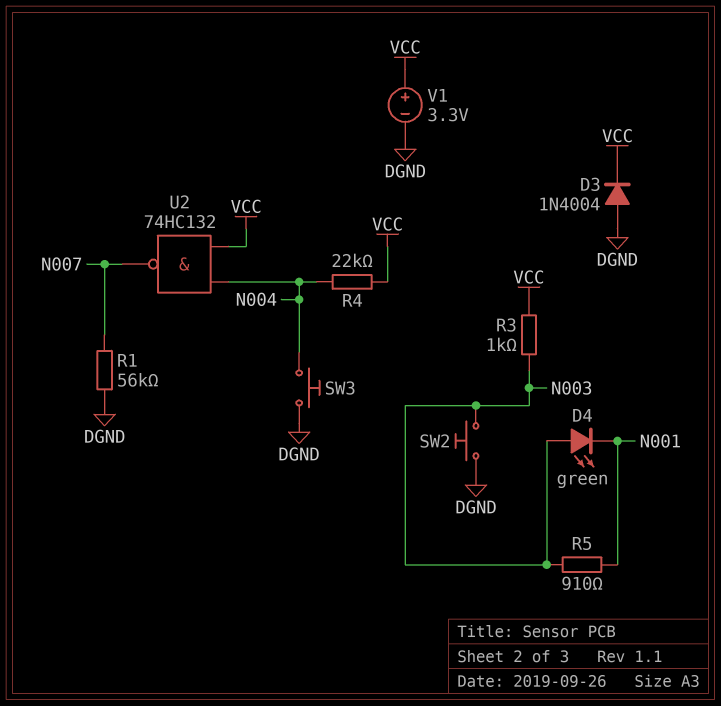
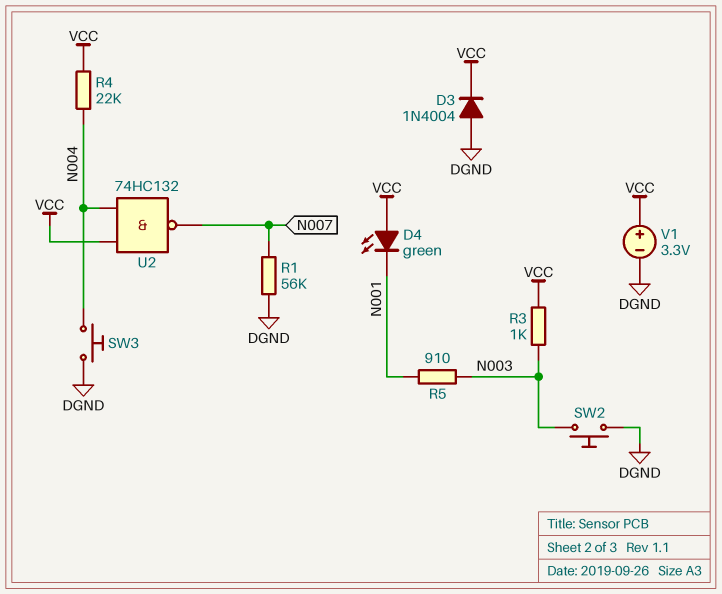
D4: LED green (A N003, K N001) -> LED green (A VCC, K N001)

